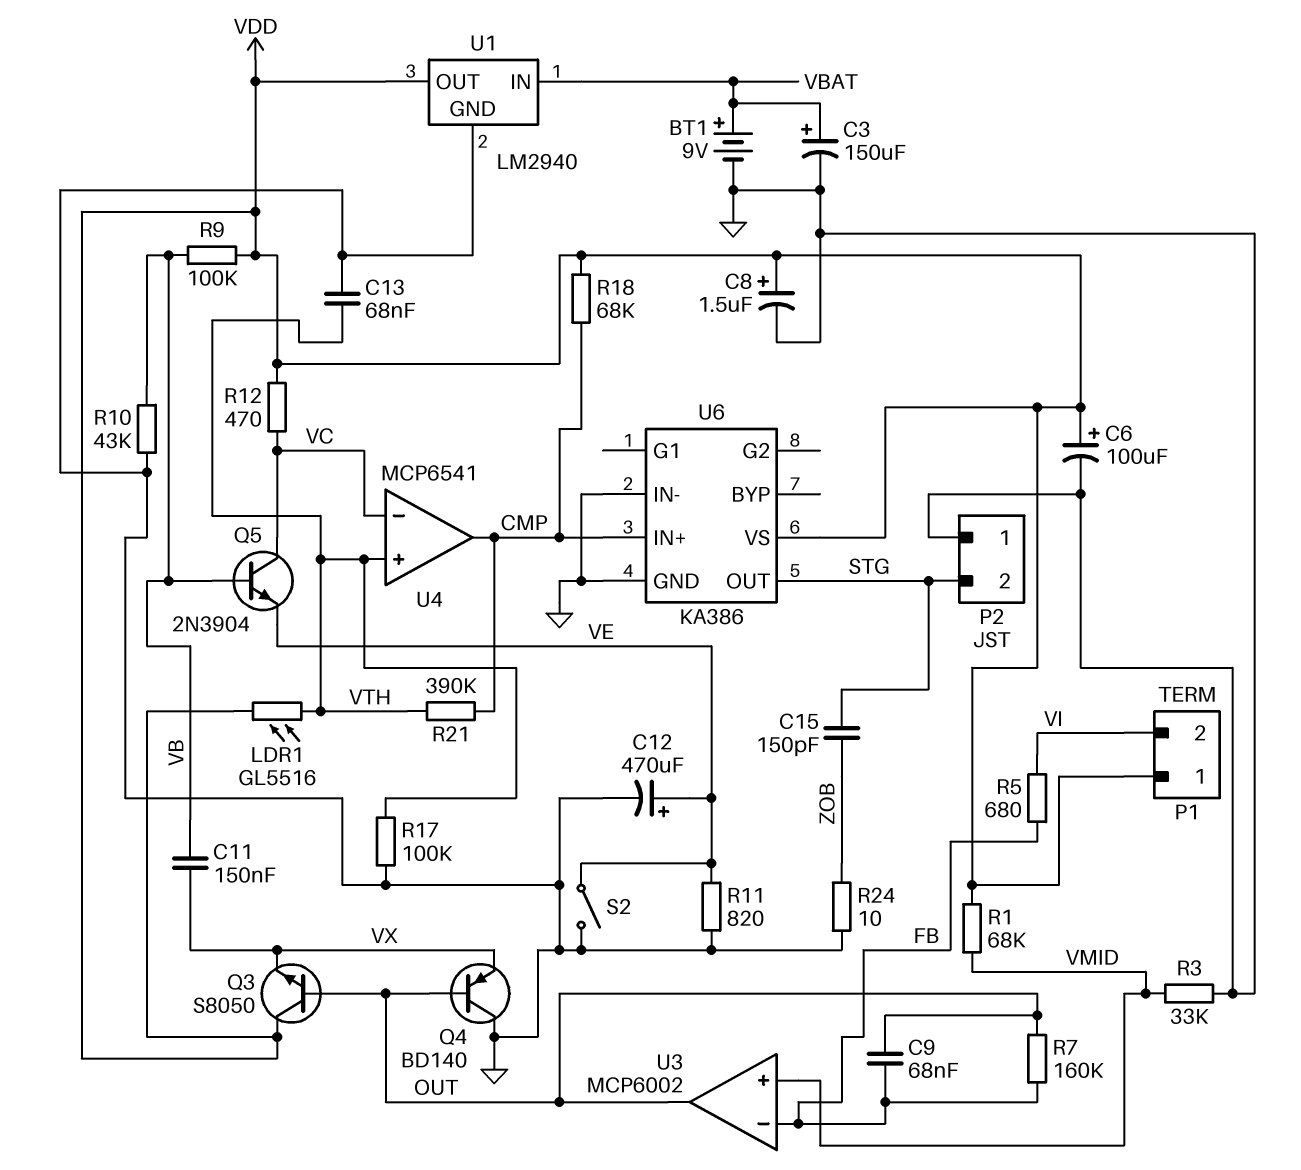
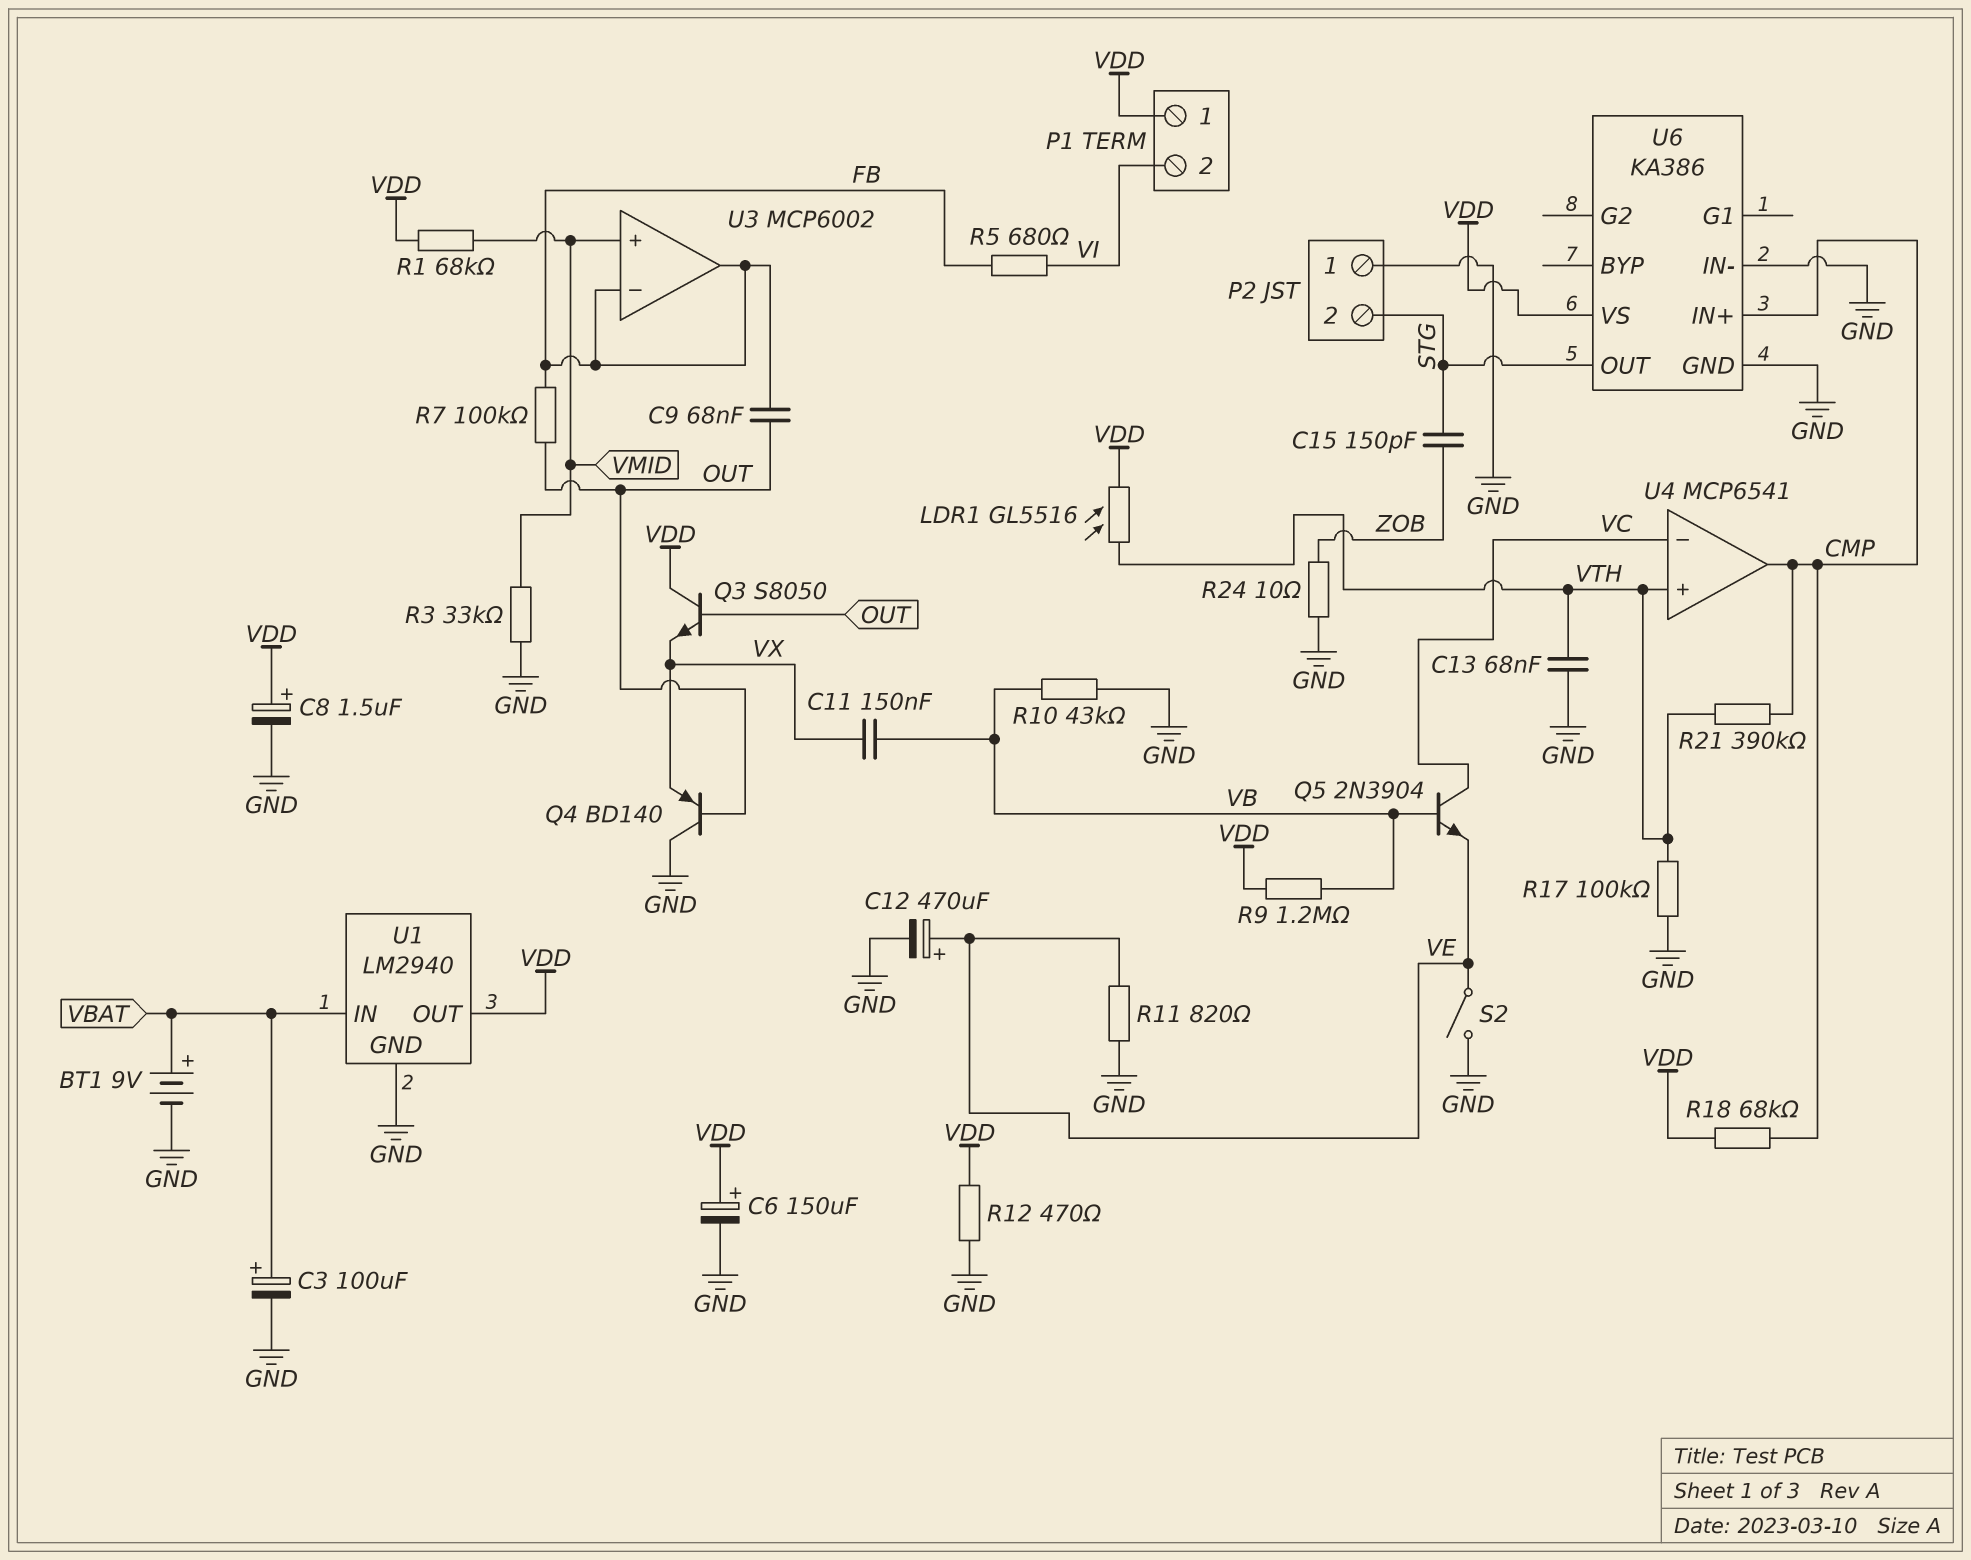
C3: 150uF (plus VBAT, minus GND) -> 100uF (plus VBAT, minus GND)
C6: 100uF (plus VDD, minus GND) -> 150uF (plus VDD, minus GND)
R7: 160k (FB, OUT) -> 100k (FB, OUT)
R9: 100k (VB, VDD) -> 1.2M (VB, VDD)
R12: 470 (VC, VDD) -> 470 (GND, VDD)
U3 pin out: OUT -> FB

